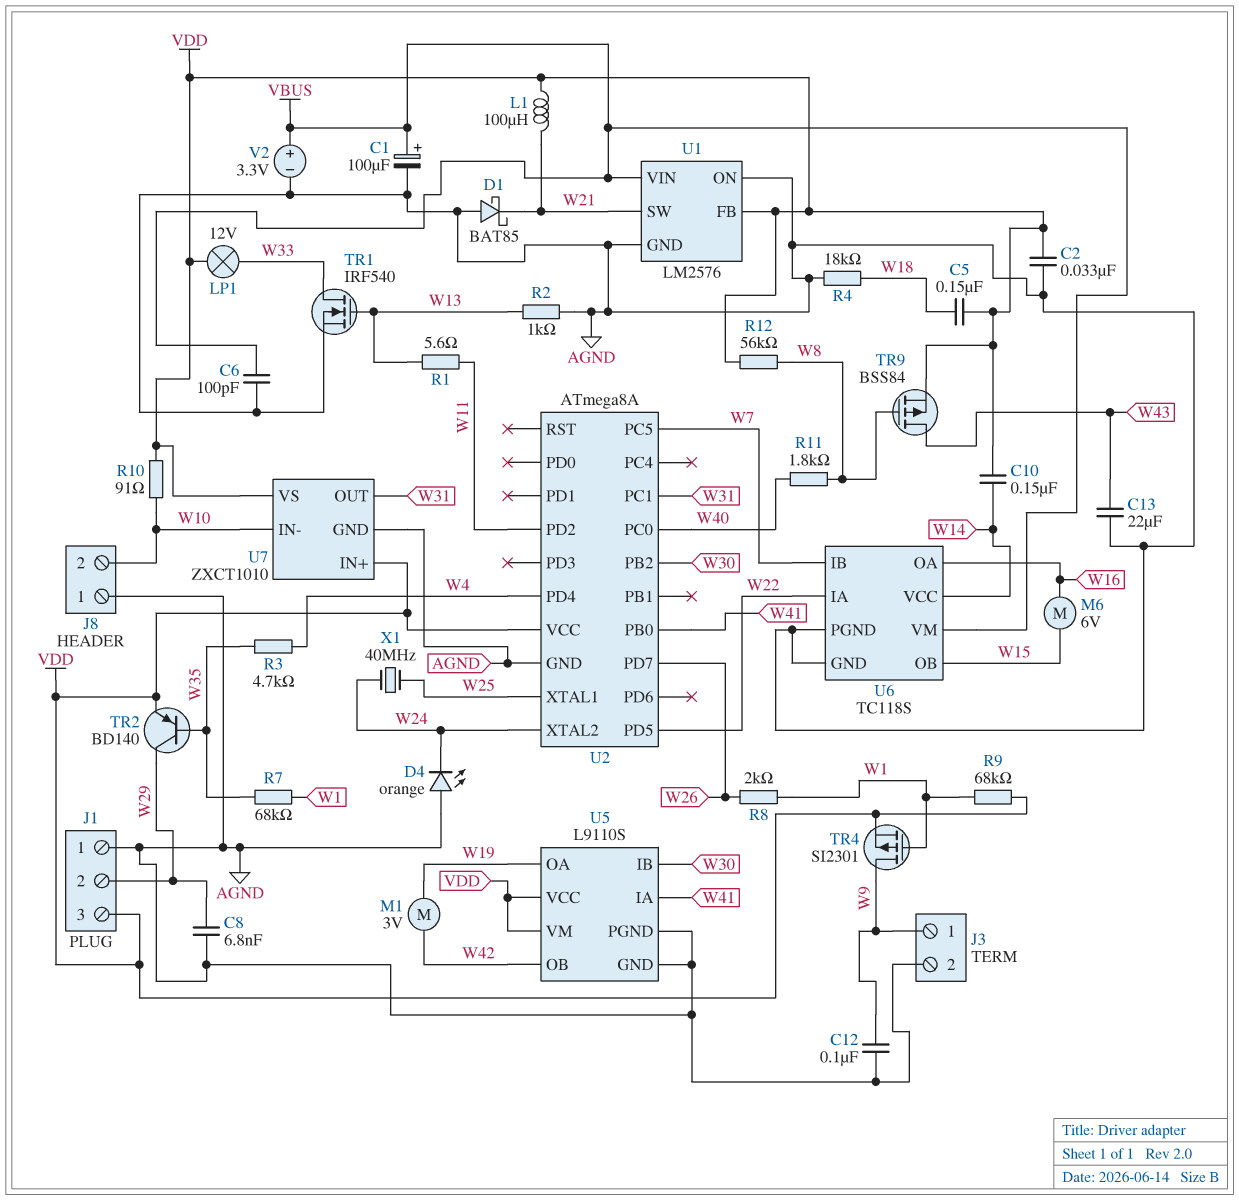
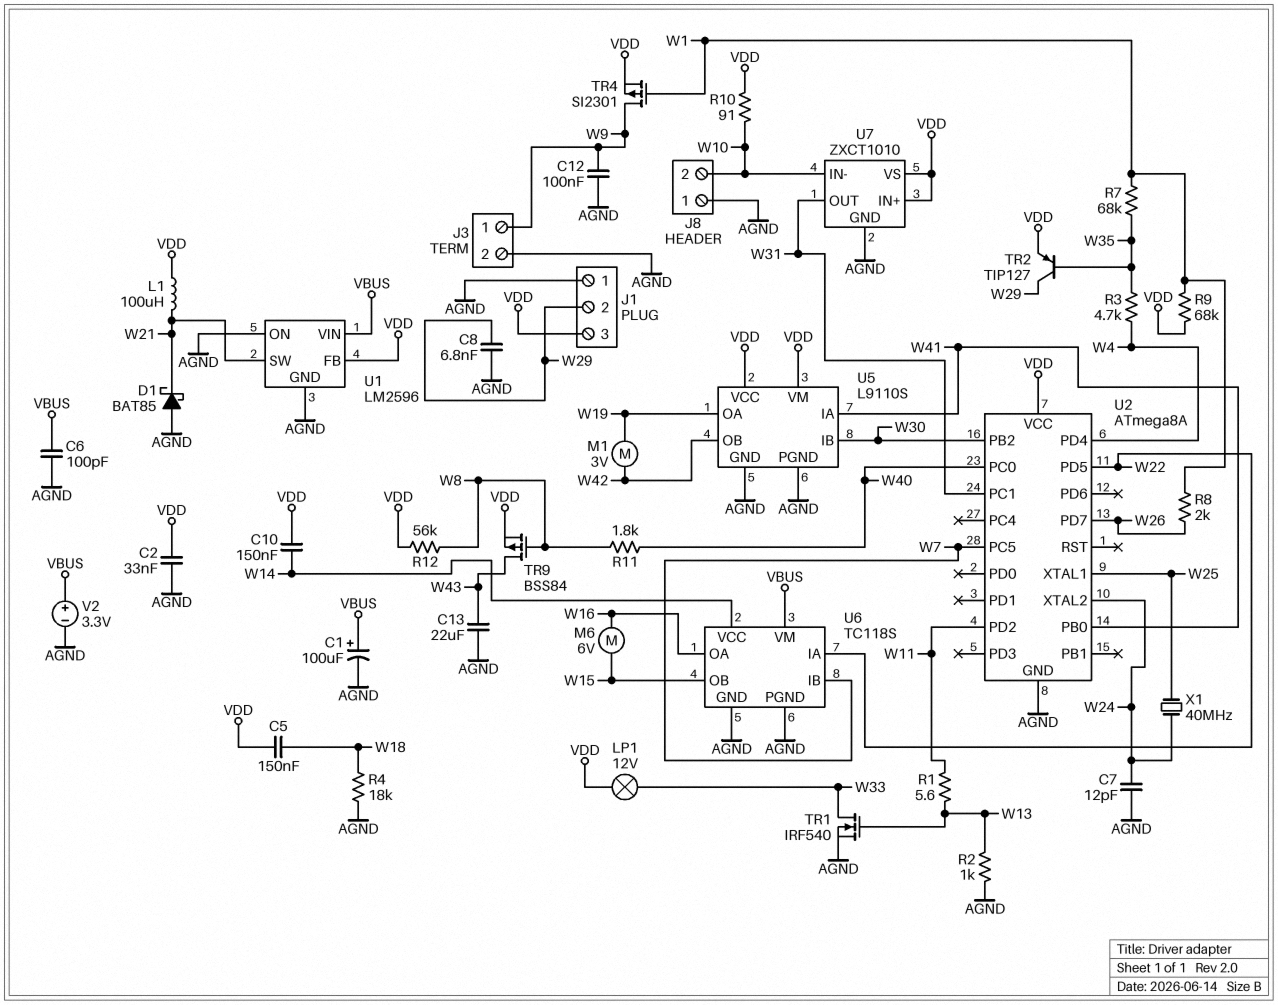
C7: none -> 12pF (AGND, W24)
D4: LED orange (A AGND, K W24) -> none
TR2: PNP BD140 (B W35, C W29, E VDD) -> PNP TIP127 (B W35, C W29, E VDD)
U1: LM2576 -> LM2596

